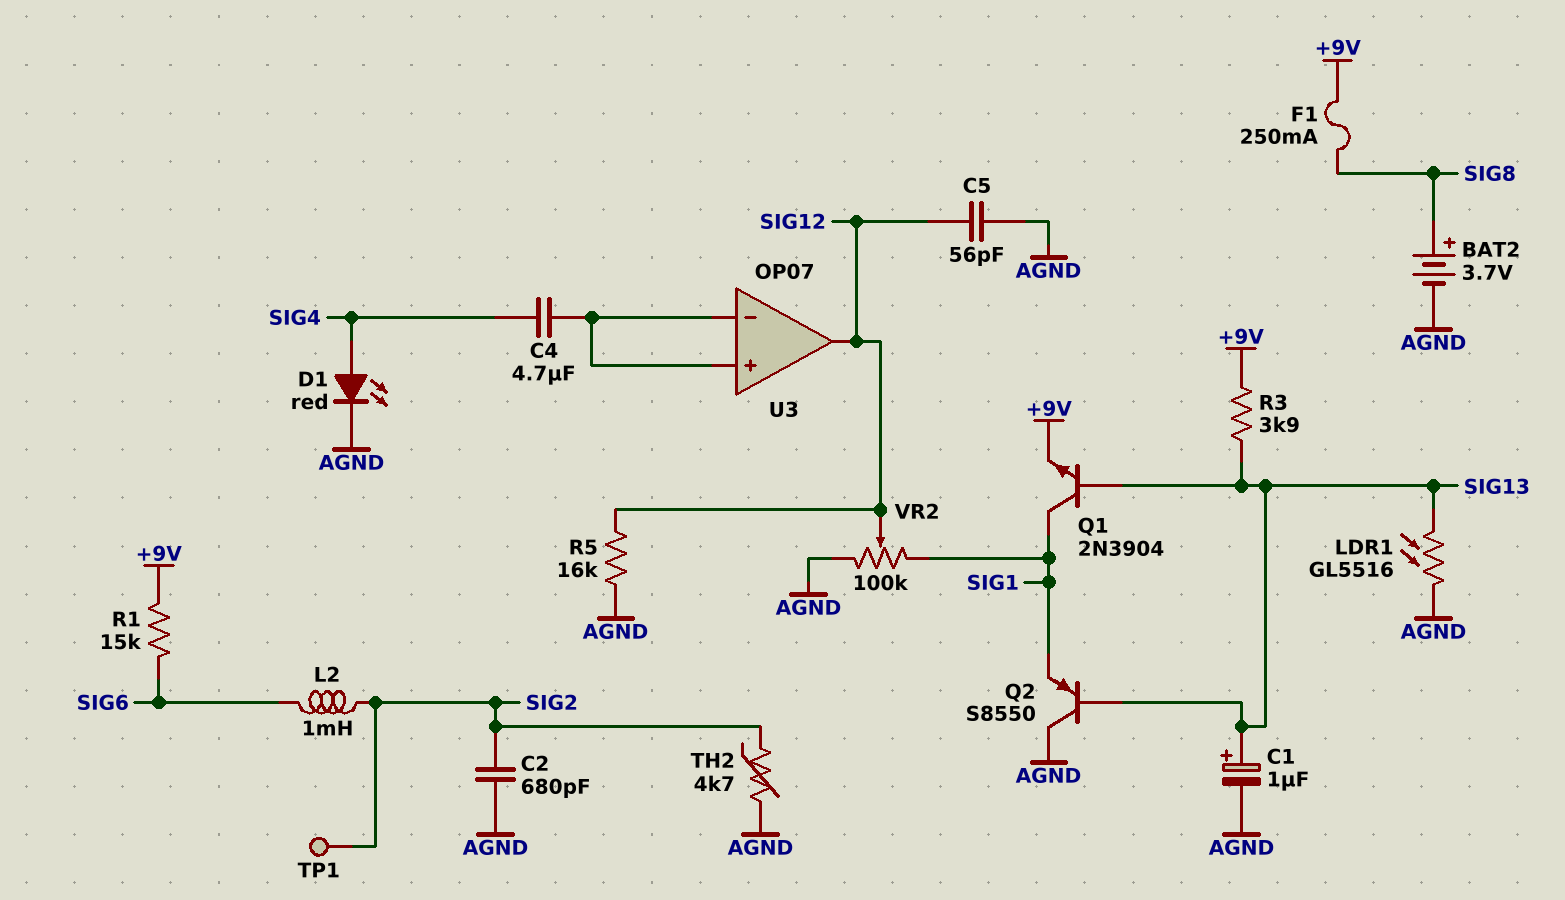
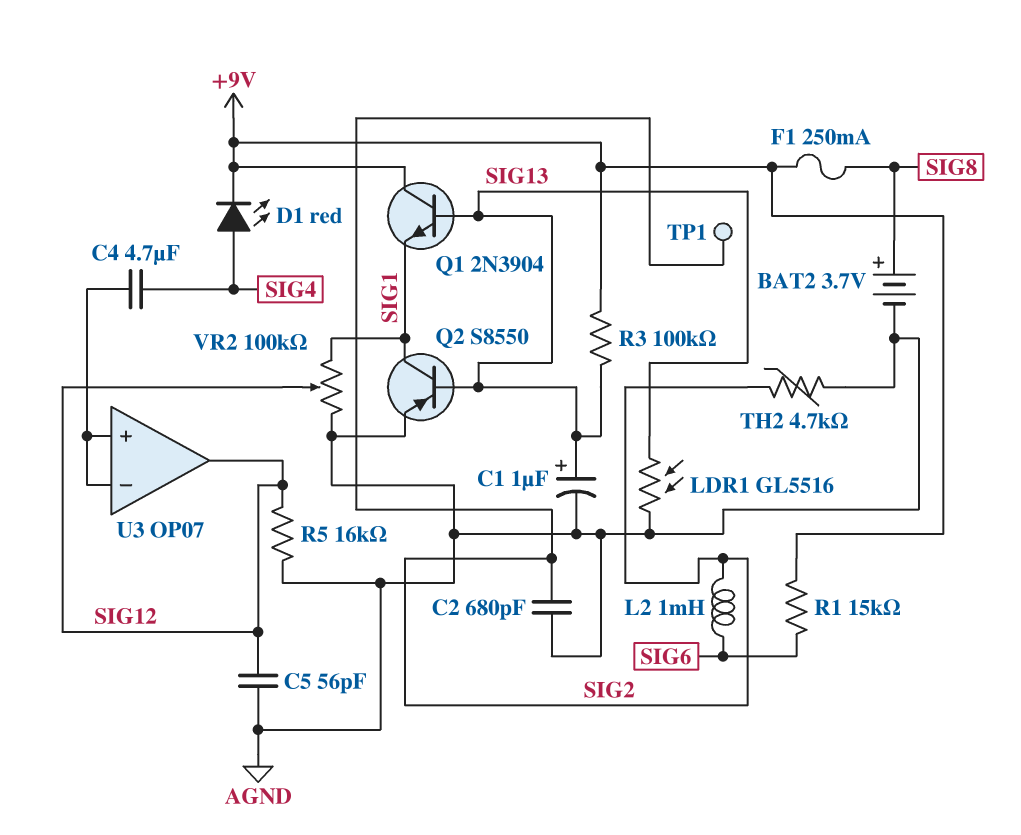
D1: LED red (A SIG4, K AGND) -> LED red (A SIG4, K +9V)
Q1: NPN 2N3904 (B SIG13, C SIG1, E +9V) -> NPN 2N3904 (B SIG13, C +9V, E SIG1)
Q2: PNP S8550 (B SIG13, C AGND, E SIG1) -> PNP S8550 (B SIG13, C SIG1, E AGND)
R3: 3.9k (+9V, SIG13) -> 100k (+9V, SIG13)

